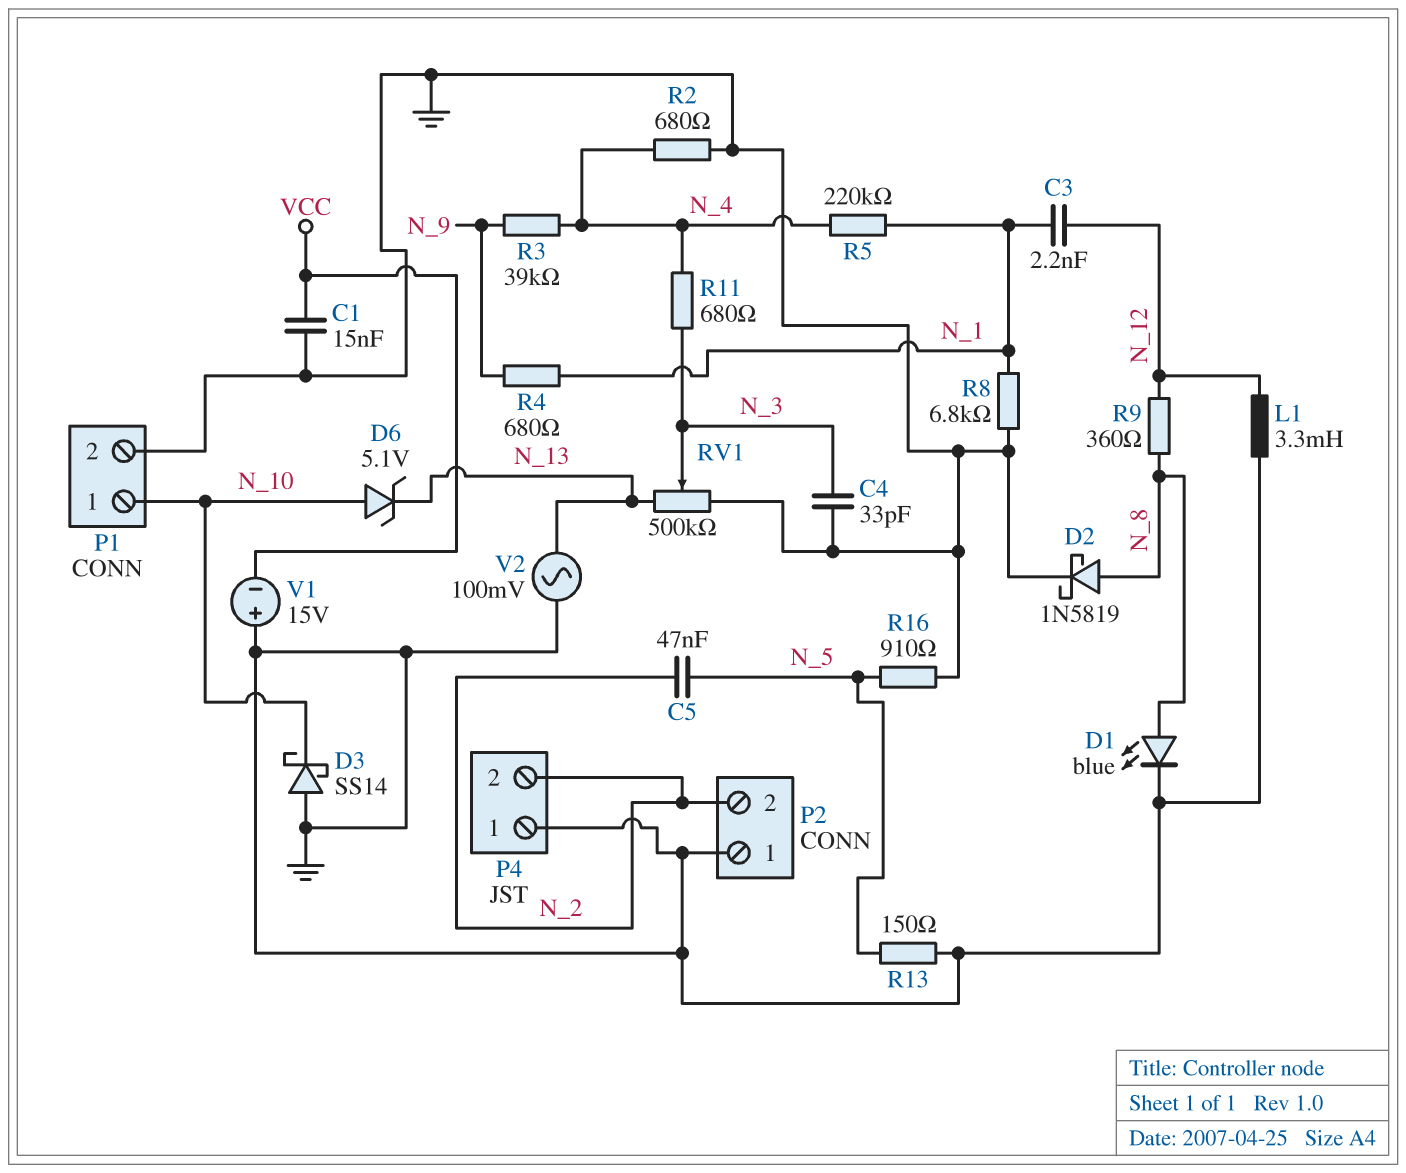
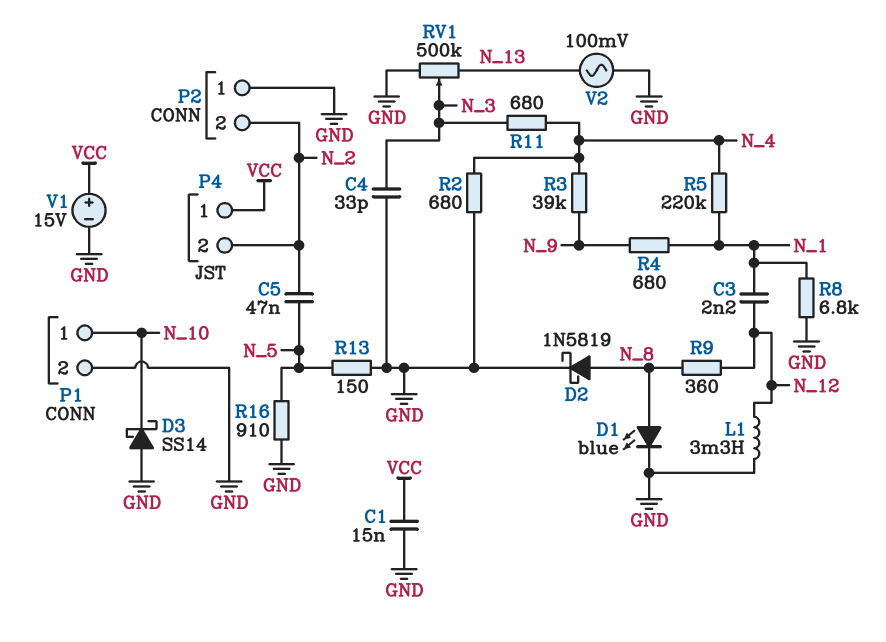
D6: zener 5.1V (A N_10, K N_13) -> none
P4 pin 1: GND -> VCC
V1: 15V (plus GND, minus VCC) -> 15V (plus VCC, minus GND)

